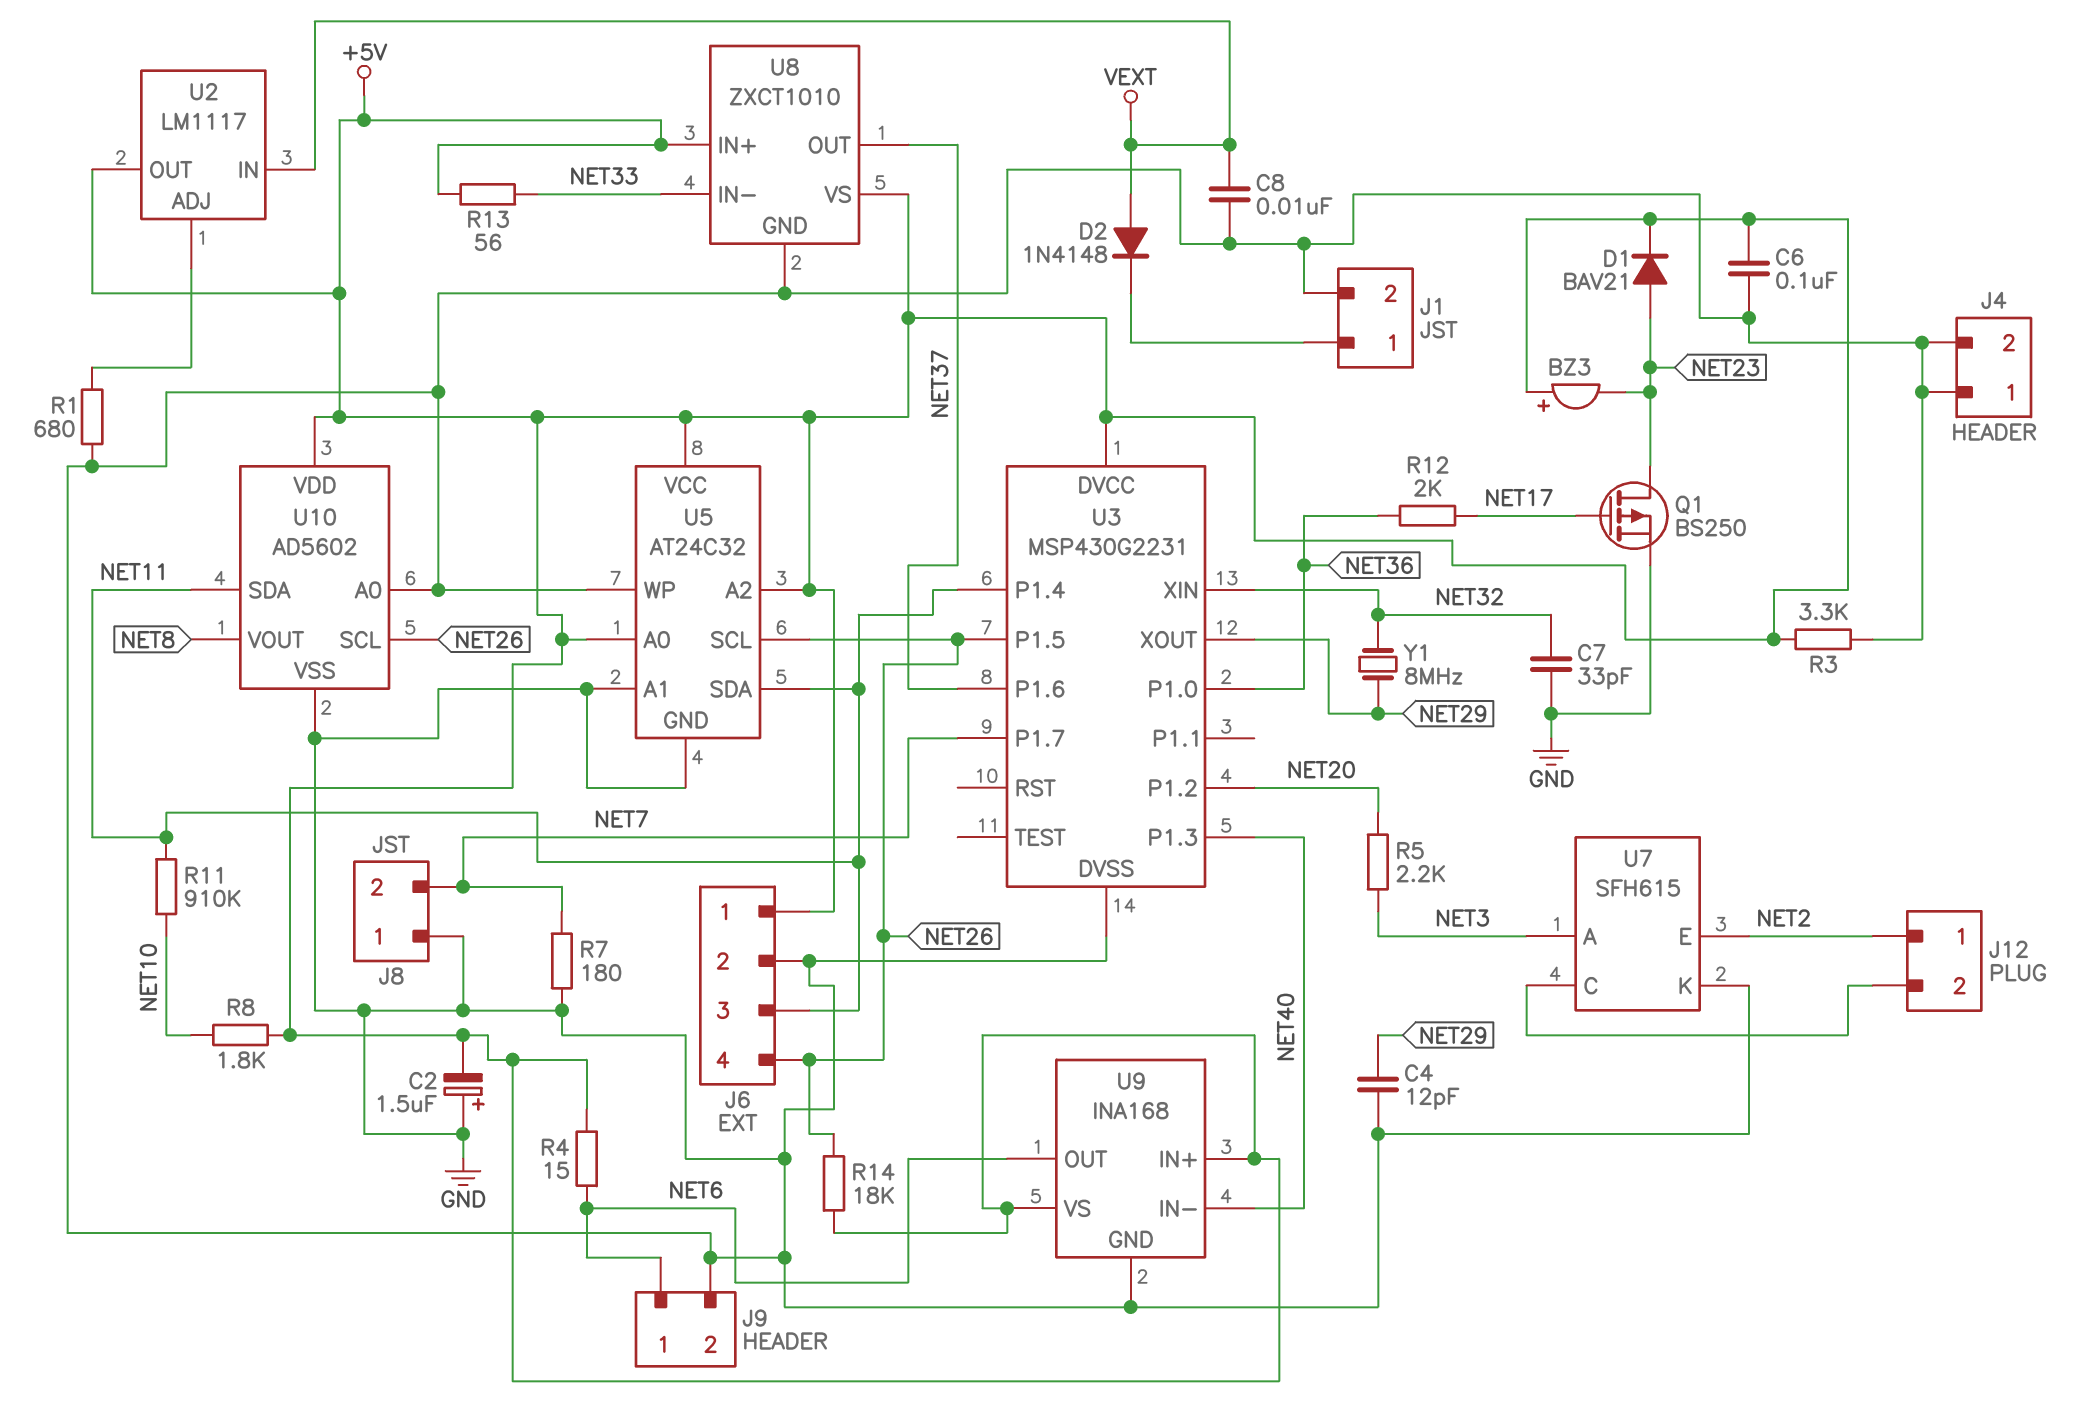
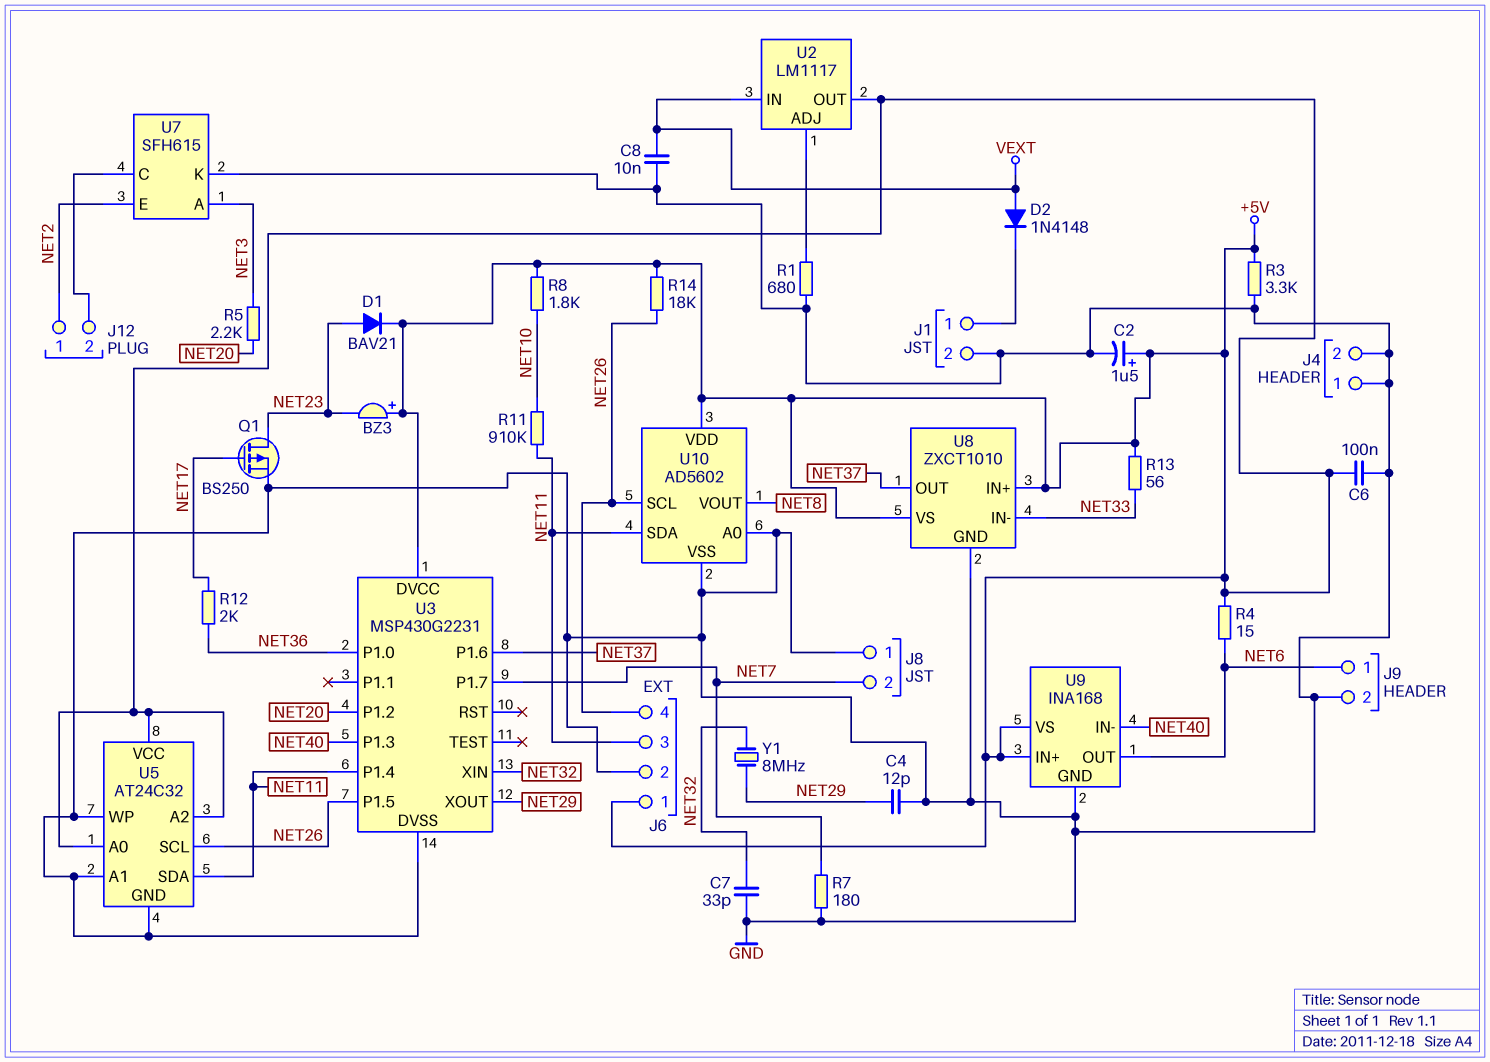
C2: 1.5uF (plus GND, minus +5V) -> 1.5uF (plus +5V, minus GND)

